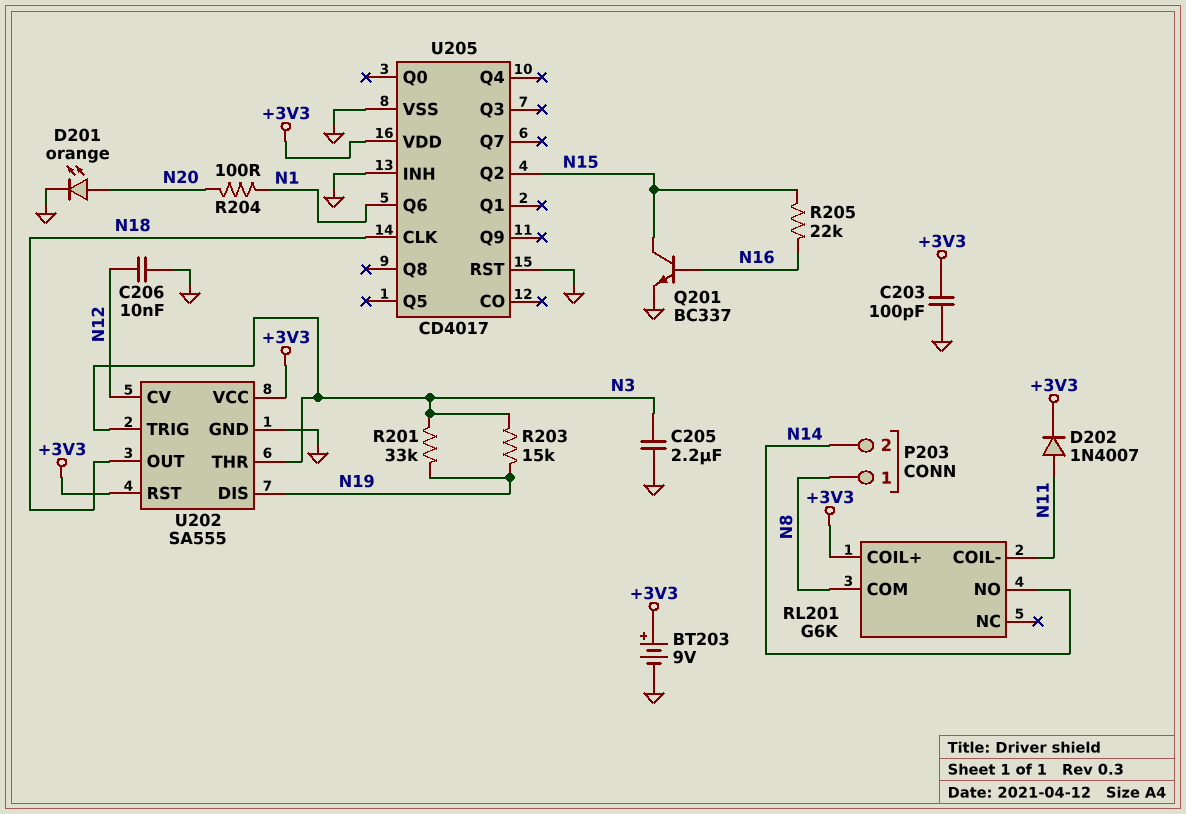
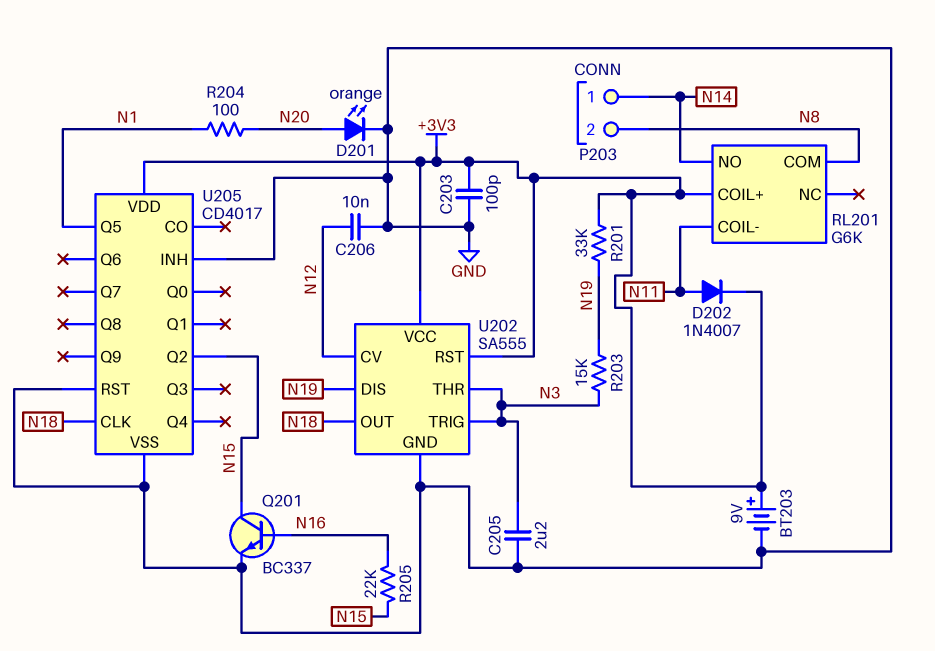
P203 pin 1: N8 -> N14
P203 pin 2: N14 -> N8
R201: 33k (N3, N19) -> 33k (+3V3, N19)
U205 pin Q5: none -> N1
U205 pin Q6: N1 -> none

